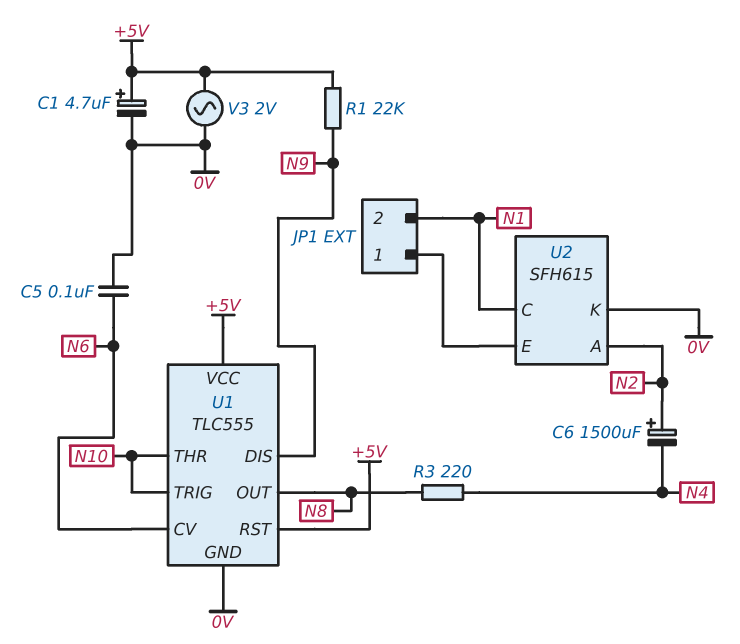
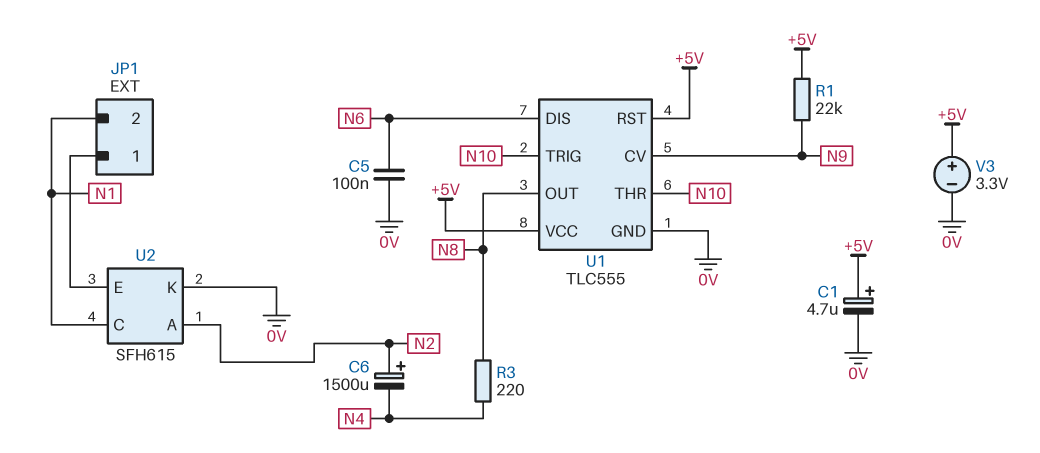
U1 pin CV: N6 -> N9
U1 pin DIS: N9 -> N6
V3: AC 2V (+5V, 0V) -> 3.3V (plus +5V, minus 0V)

